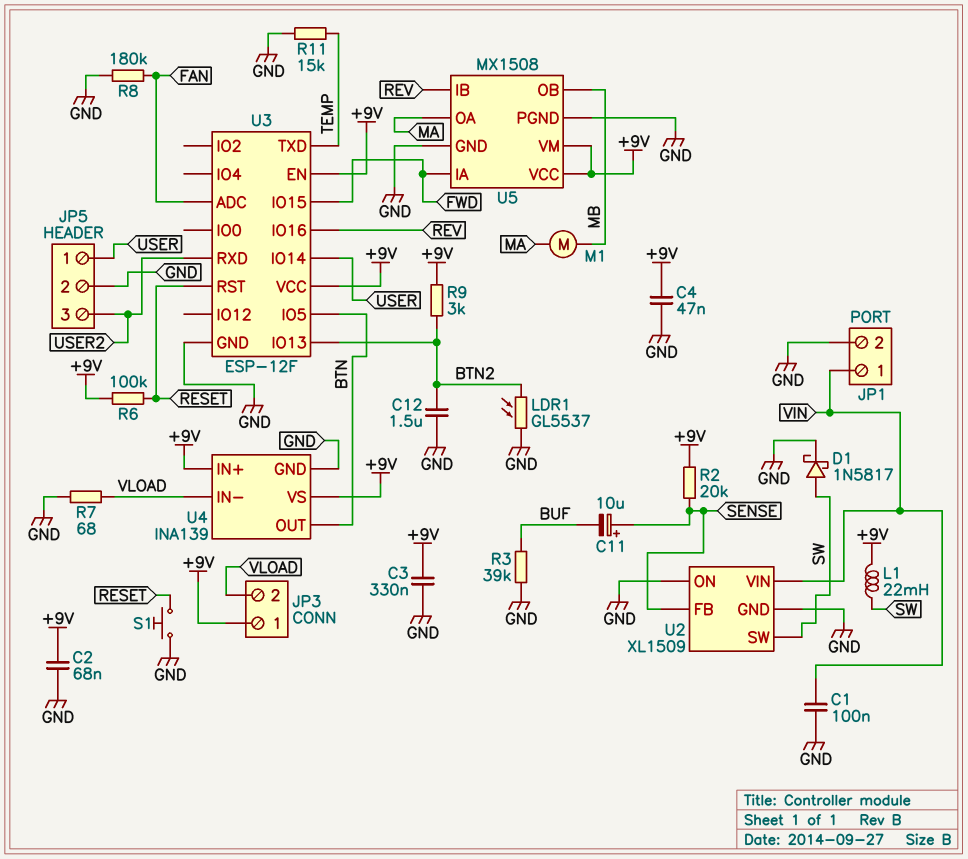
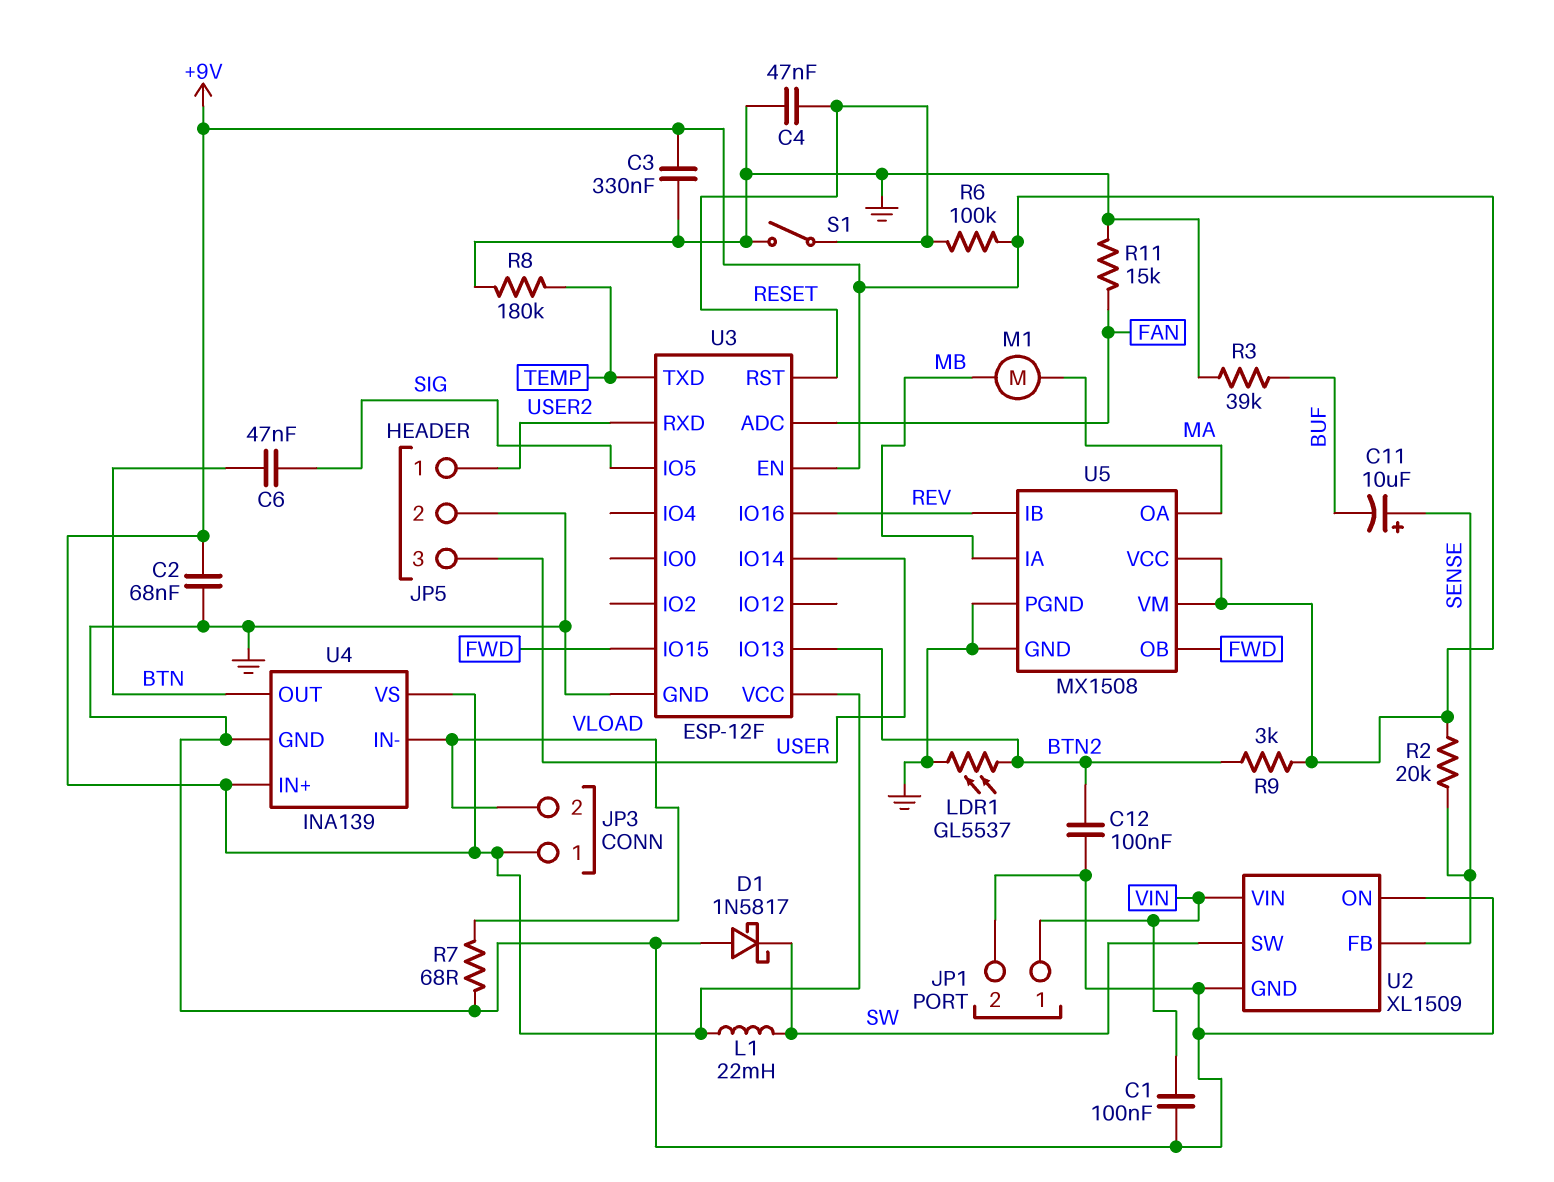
C4: 47nF (+9V, GND) -> 47nF (GND, RESET)
C6: none -> 47nF (BTN, SIG)
C12: 1.5uF (BTN2, GND) -> 100nF (BTN2, GND)
D1: schottky 1N5817 (A SW, K GND) -> schottky 1N5817 (A GND, K SW)
JP5 pin 1: USER -> USER2
JP5 pin 3: USER2 -> USER
R8: 180k (FAN, GND) -> 180k (GND, TEMP)
R11: 15k (GND, TEMP) -> 15k (FAN, GND)
S1: button (GND, RESET) -> switch (GND, RESET)
U3 pin IO5: BTN -> SIG
U5 pin IA: FWD -> MB
U5 pin OB: MB -> FWD

